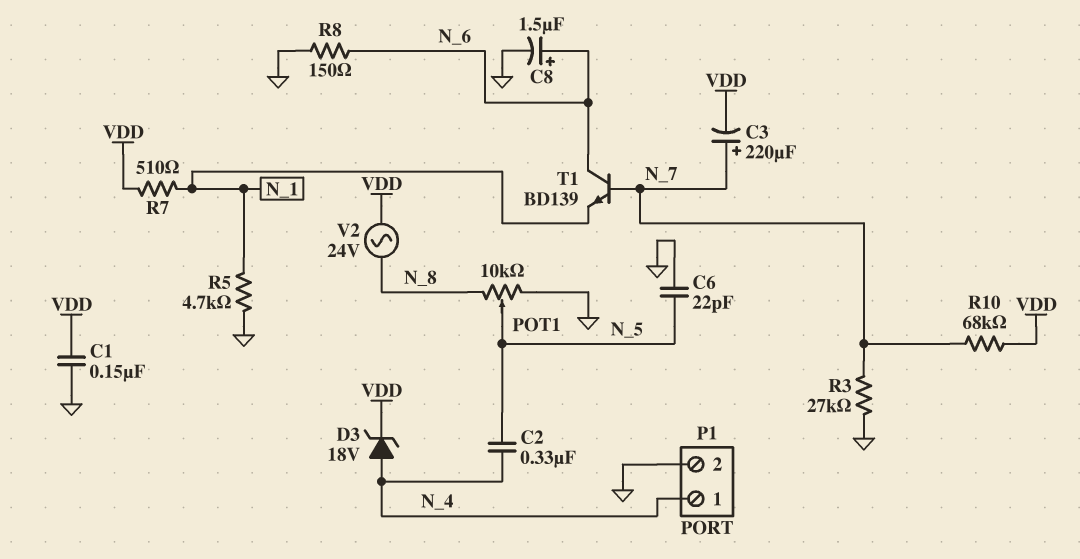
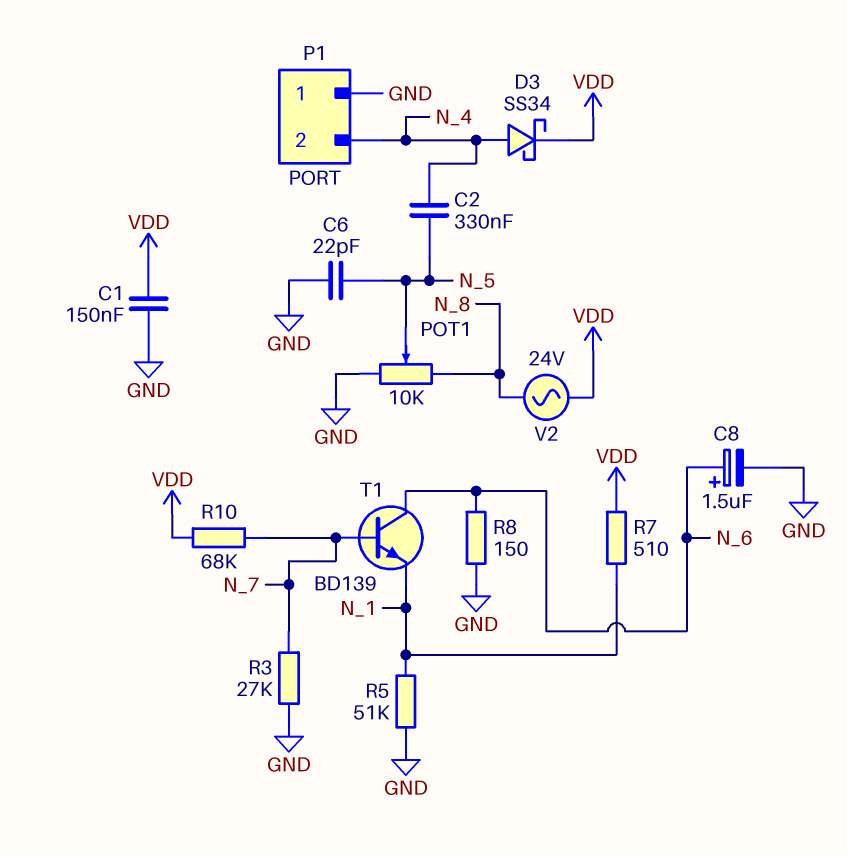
C3: 220uF (plus N_7, minus VDD) -> none
D3: zener 18V (A N_4, K VDD) -> schottky SS34 (A N_4, K VDD)
P1 pin 1: N_4 -> GND
P1 pin 2: GND -> N_4
R5: 4.7k (GND, N_1) -> 51k (GND, N_1)

